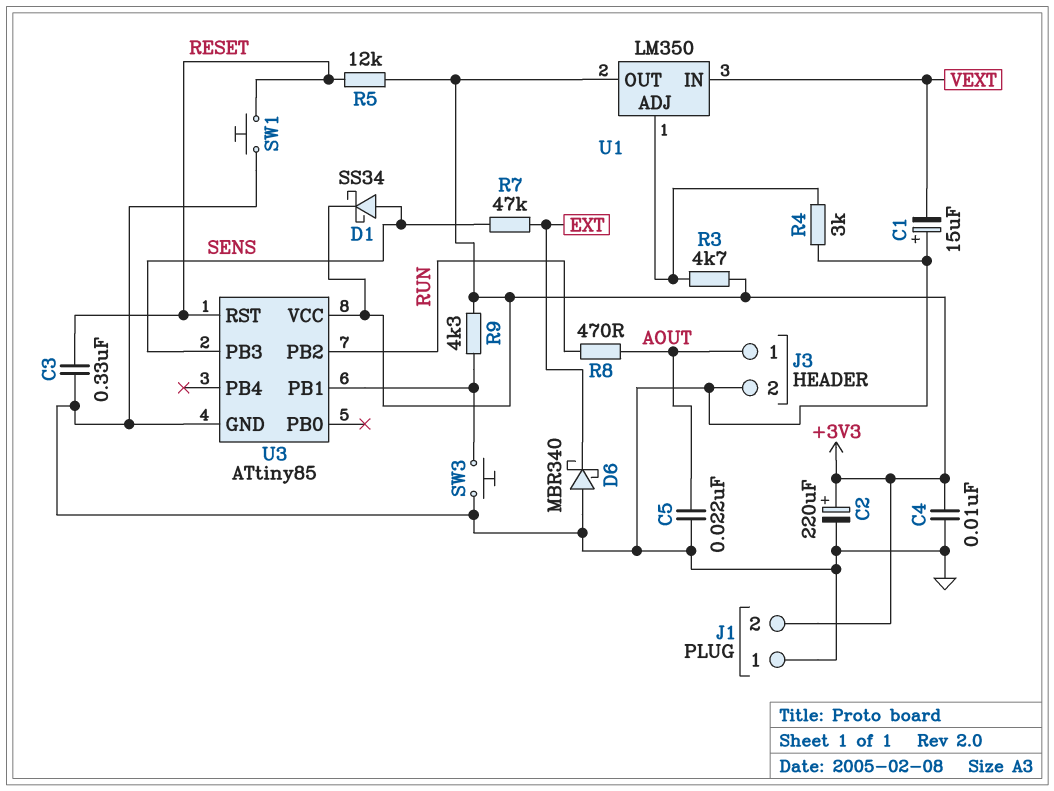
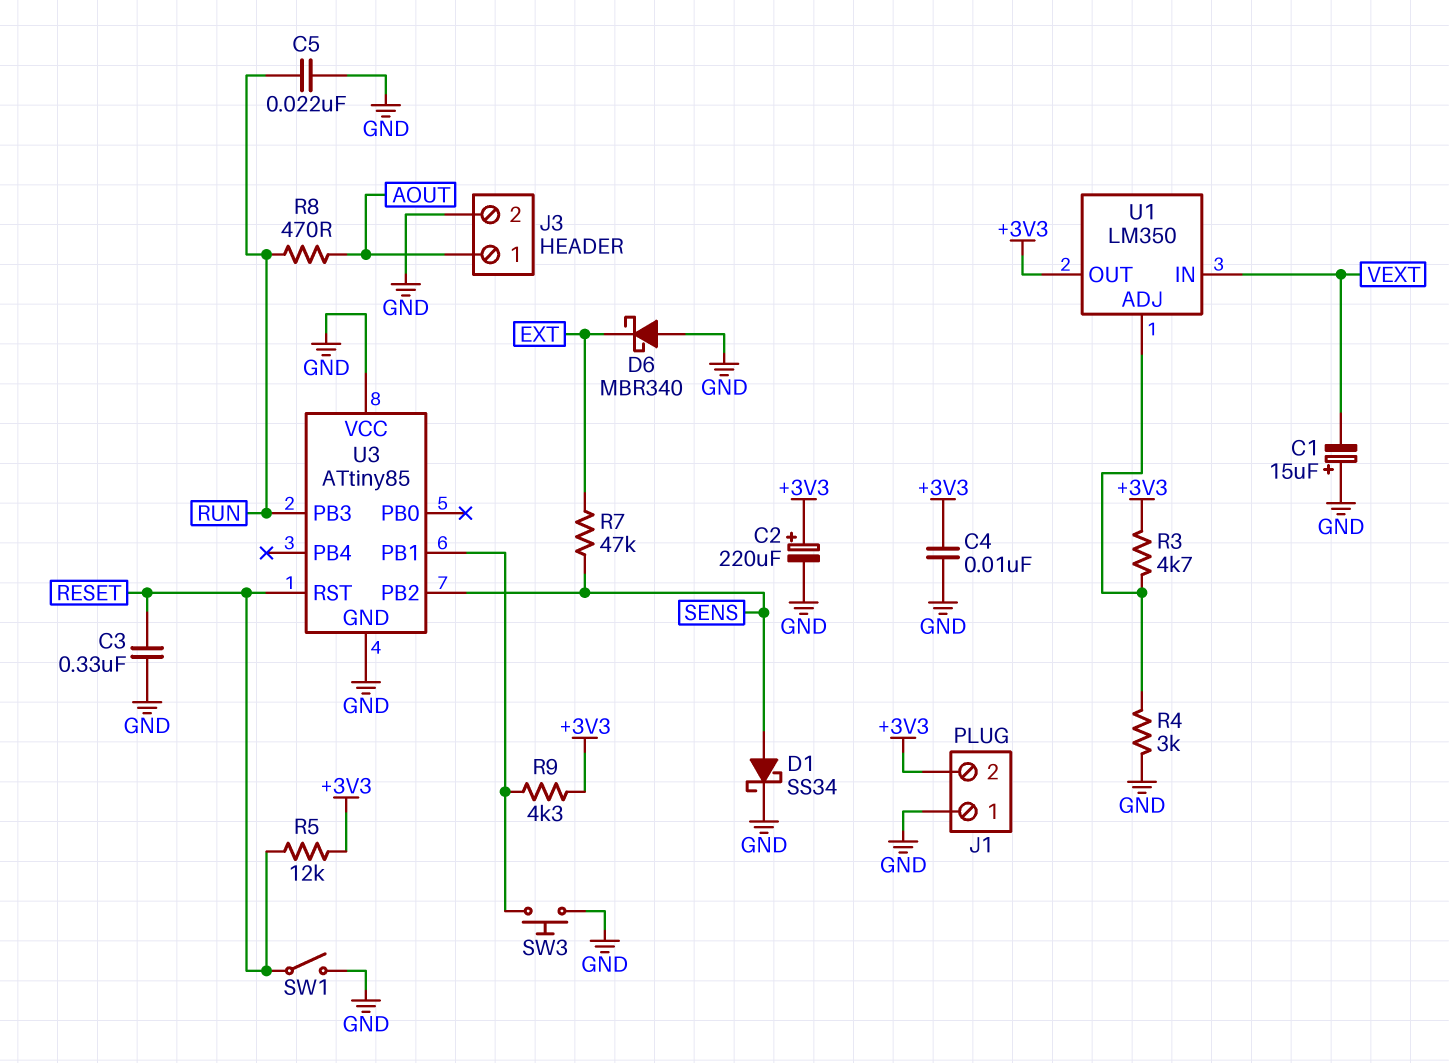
C5: 22nF (AOUT, GND) -> 22nF (GND, RUN)
D1: schottky SS34 (A SENS, K +3V3) -> schottky SS34 (A SENS, K GND)
SW1: button (GND, RESET) -> switch (GND, RESET)
U3 pin PB2: RUN -> SENS
U3 pin PB3: SENS -> RUN
U3 pin VCC: +3V3 -> GND

